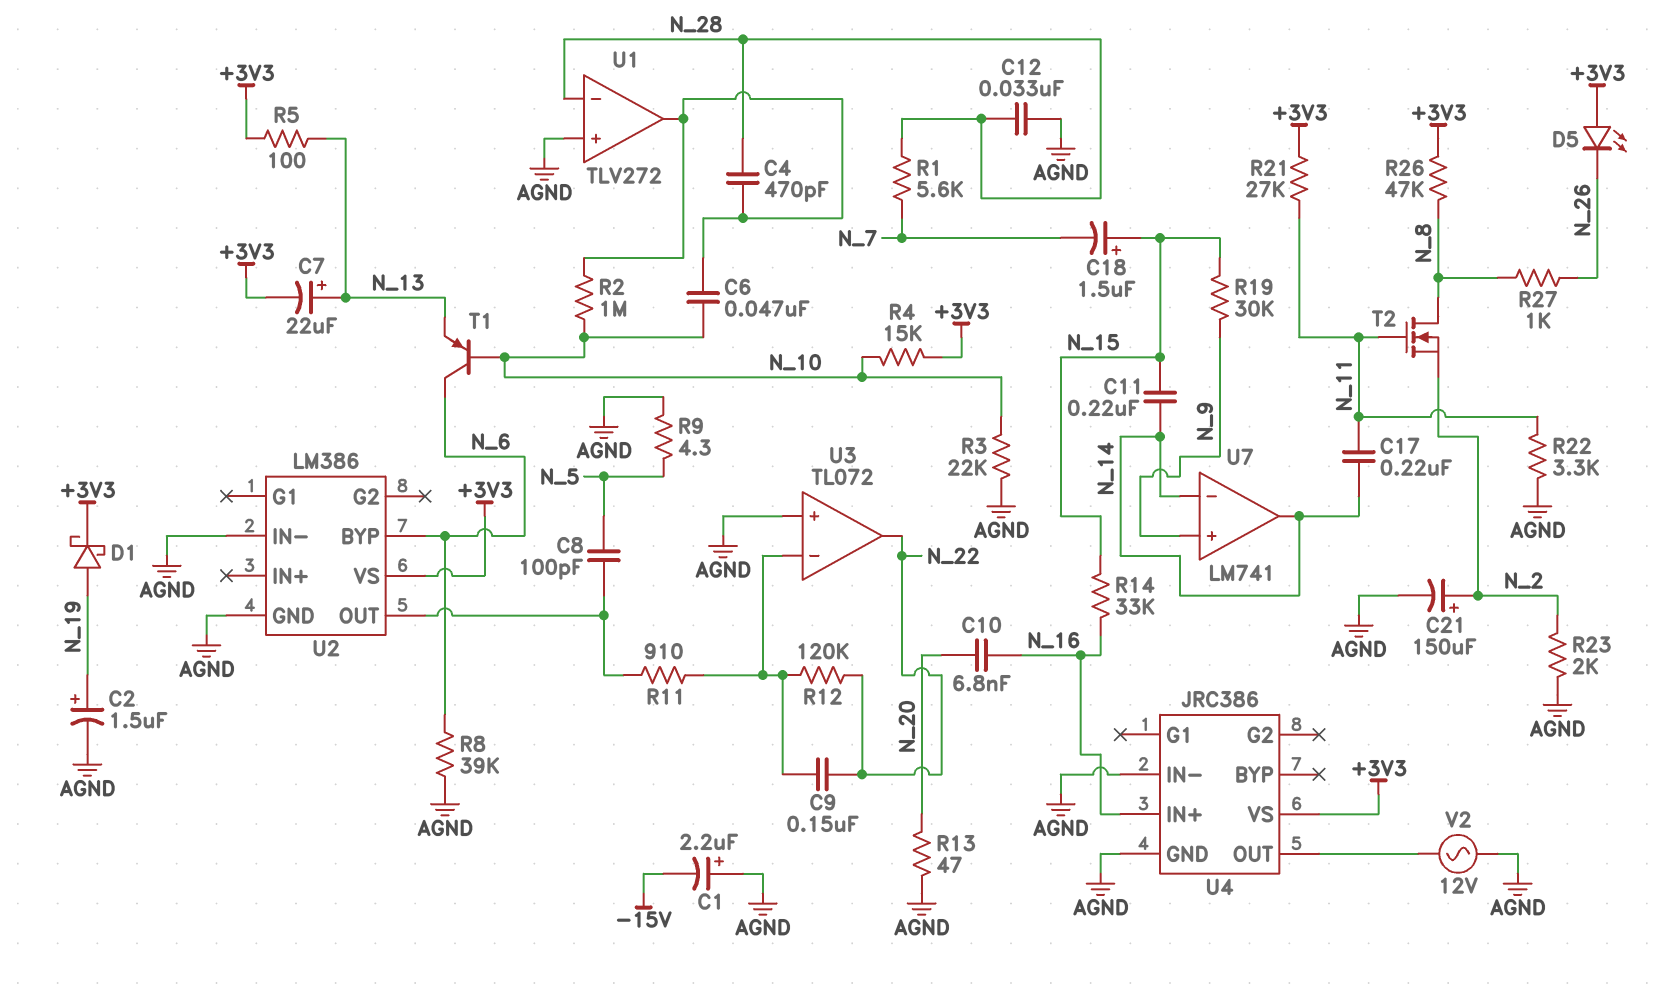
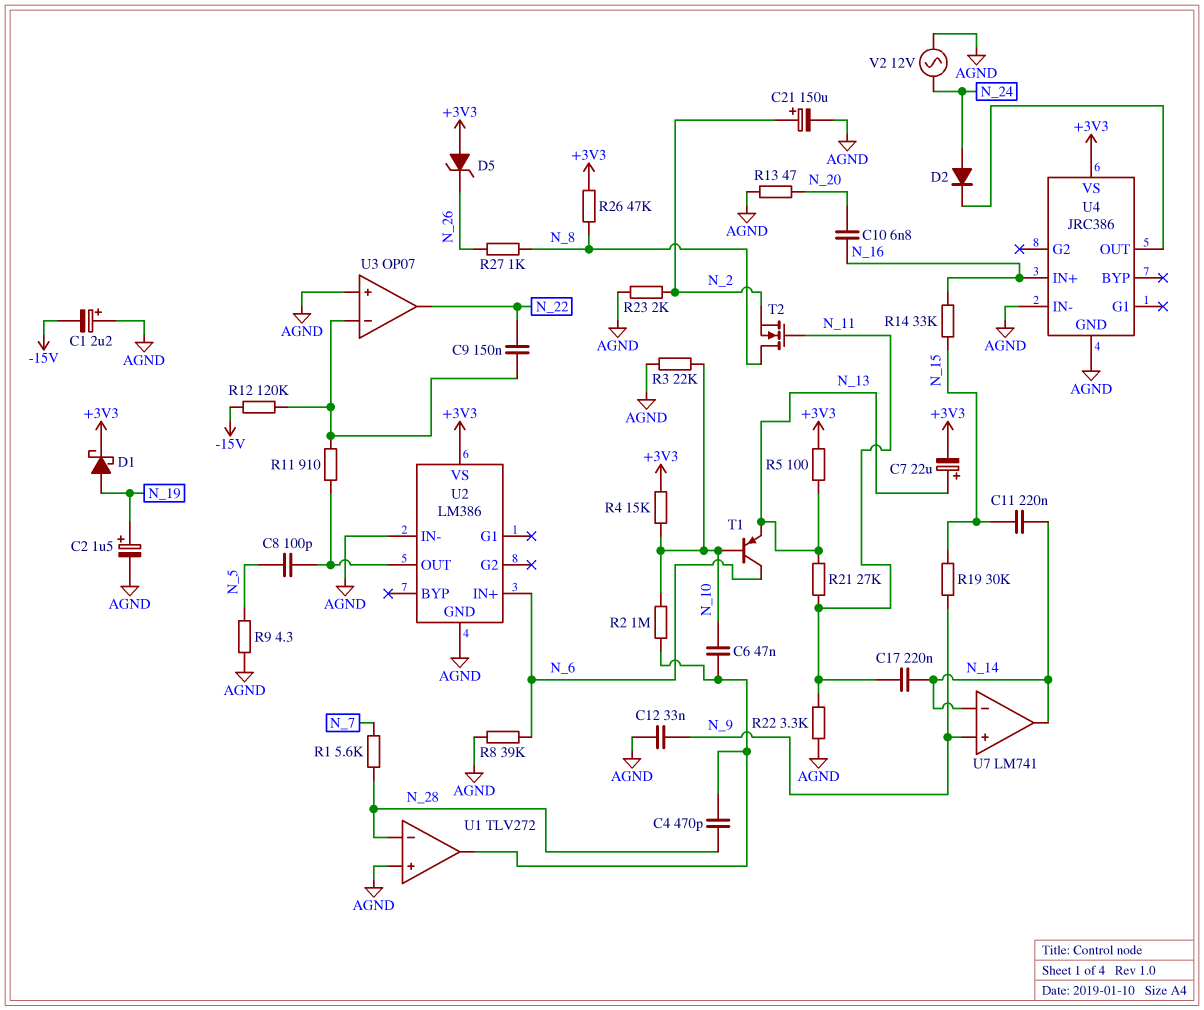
C12: 33nF (AGND, N_28) -> 33nF (AGND, N_9)
C18: 1.5uF (plus N_15, minus N_7) -> none
D2: none -> diode (A N_24, K U4/OUT)
D5: LED (A +3V3, K N_26) -> zener (A +3V3, K N_26)
R12: 120k (N_22, U3/in-) -> 120k (-15V, U3/in-)
R21: 27k (+3V3, N_11) -> 27k (N_11, N_13)
U2 pin BYP: N_6 -> none
U2 pin IN+: none -> N_6
U3: TL072 -> OP07
V2: AC 12V (AGND, U4/OUT) -> AC 12V (AGND, N_24)

